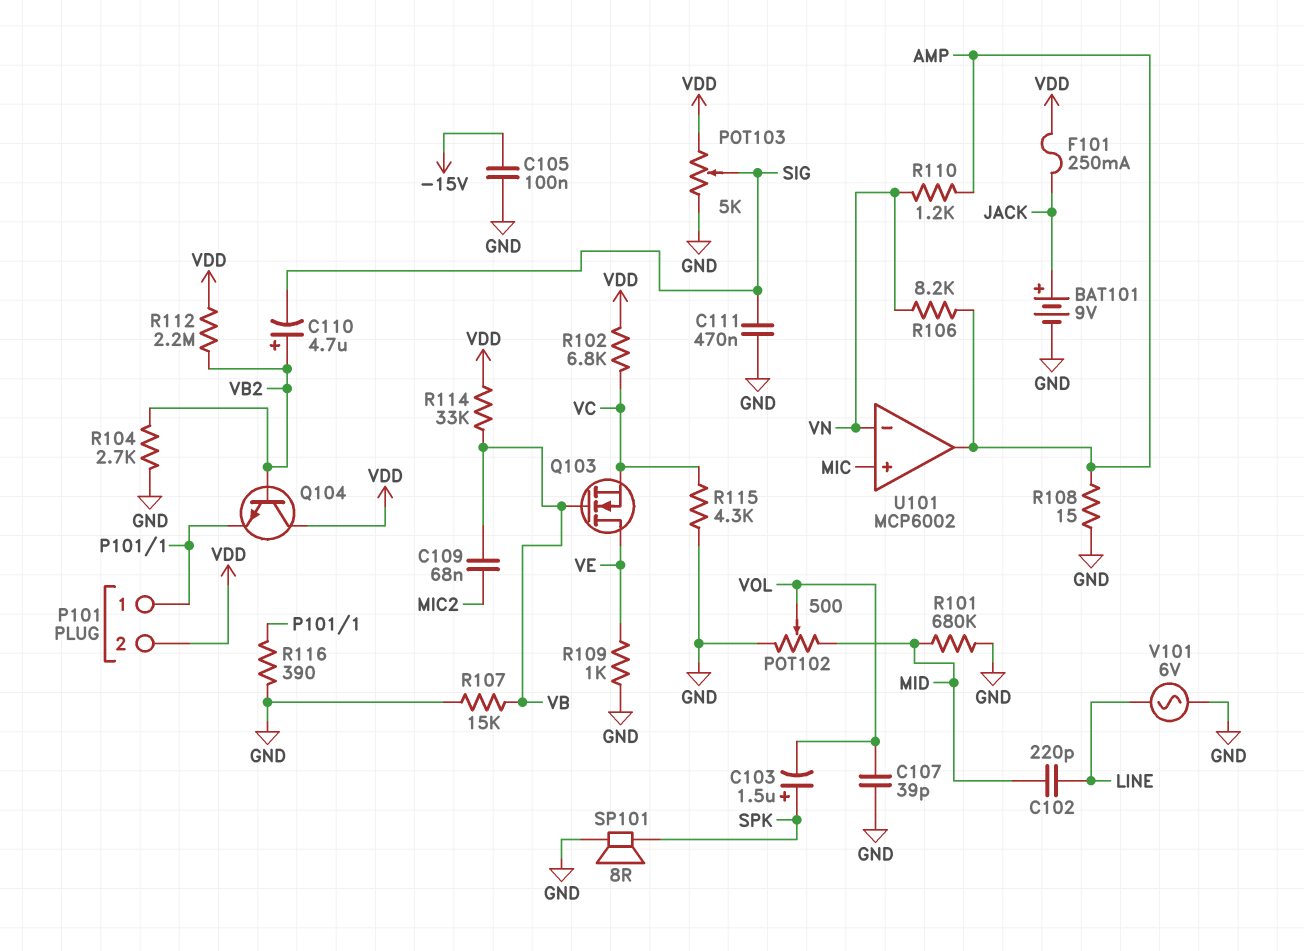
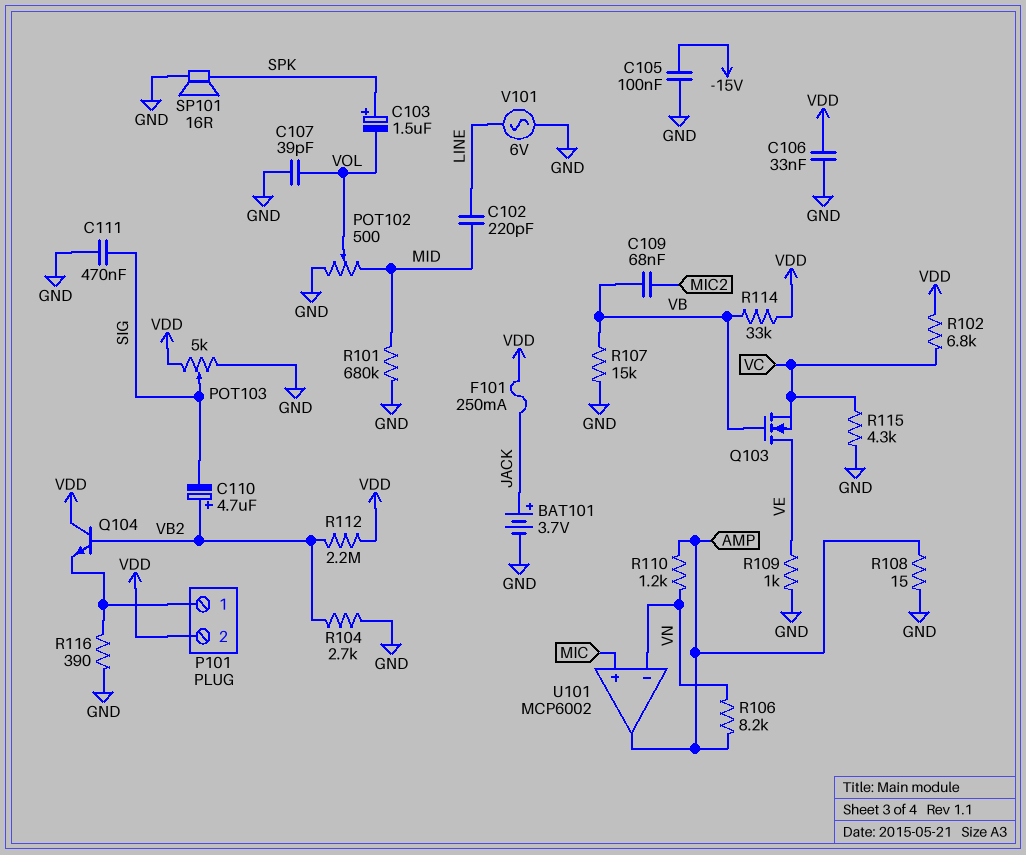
BAT101: 9V (plus JACK, minus GND) -> 3.7V (plus JACK, minus GND)
C106: none -> 33nF (GND, VDD)
SP101: speaker 8R (GND, SPK) -> speaker 16R (GND, SPK)

